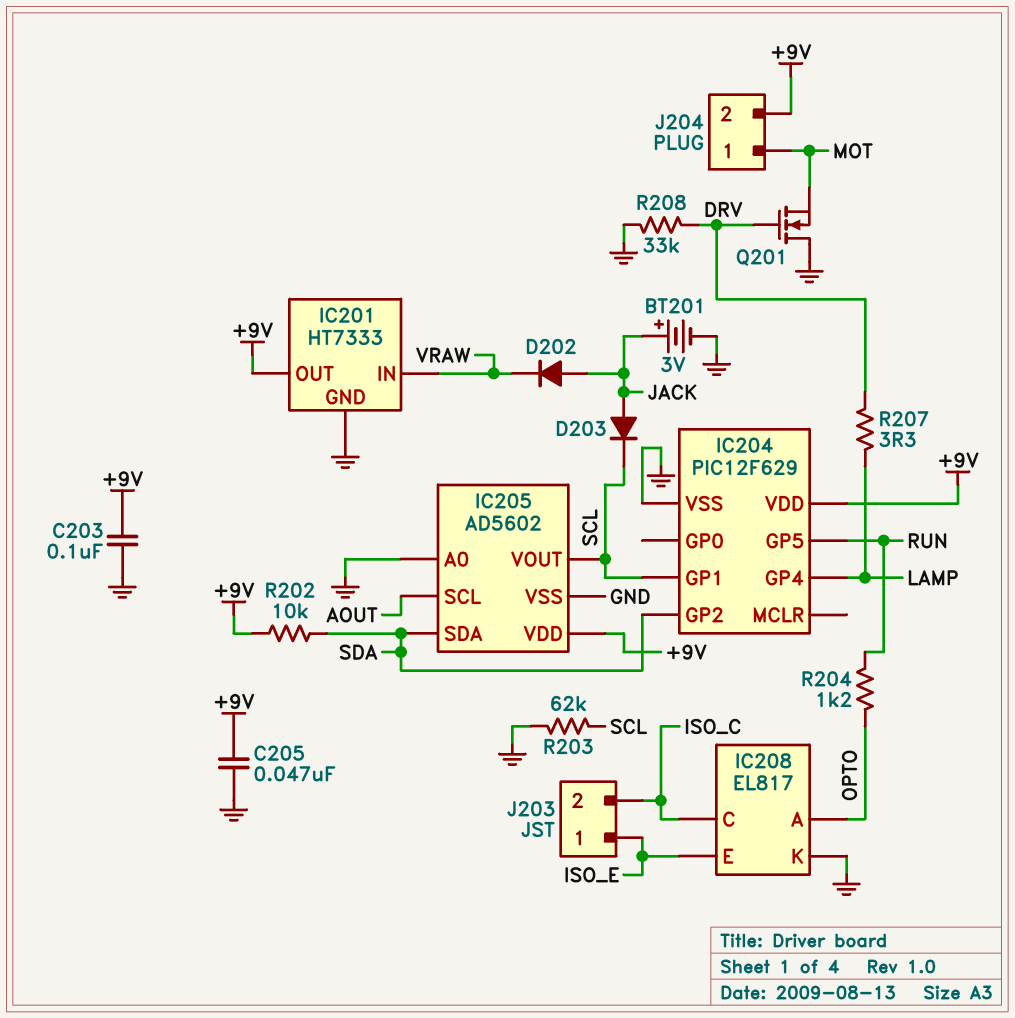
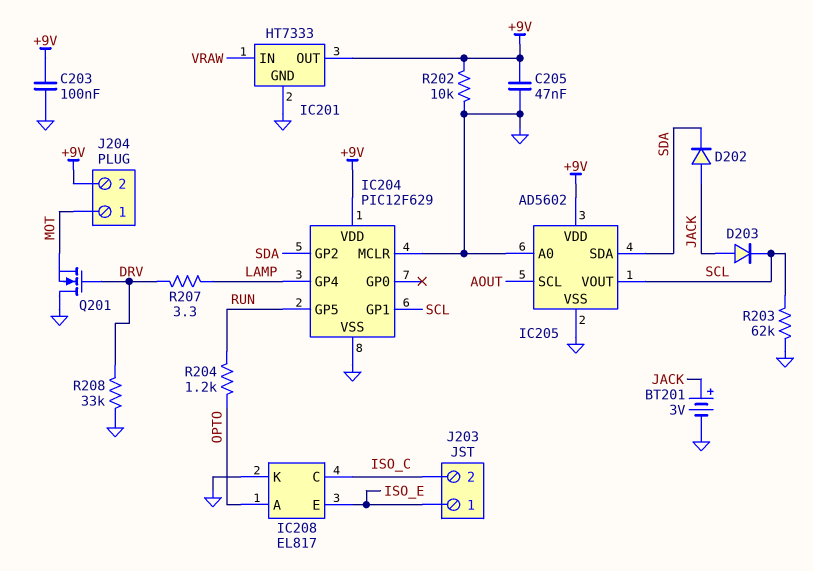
D202: diode (A JACK, K VRAW) -> diode (A JACK, K SDA)
IC204 pin MCLR: none -> GND
R202: 10k (+9V, SDA) -> 10k (+9V, GND)

